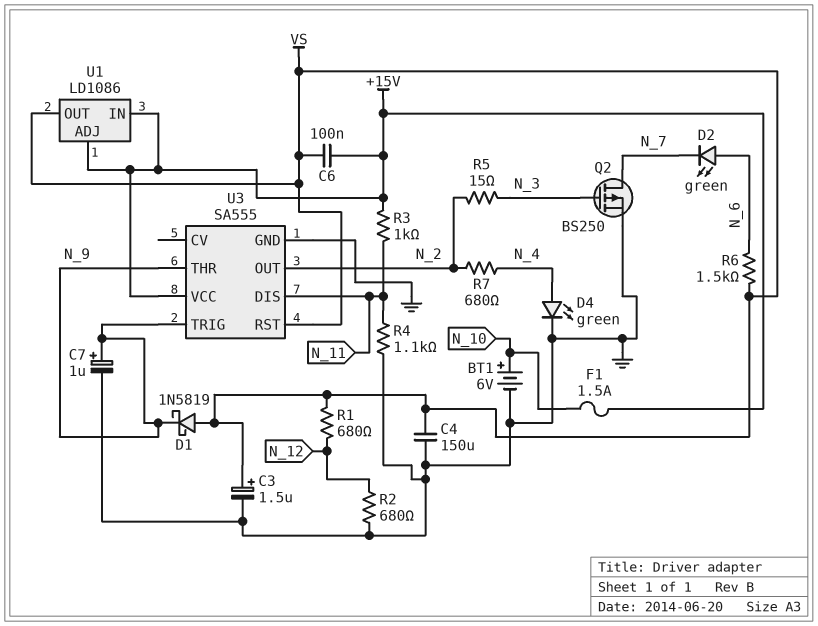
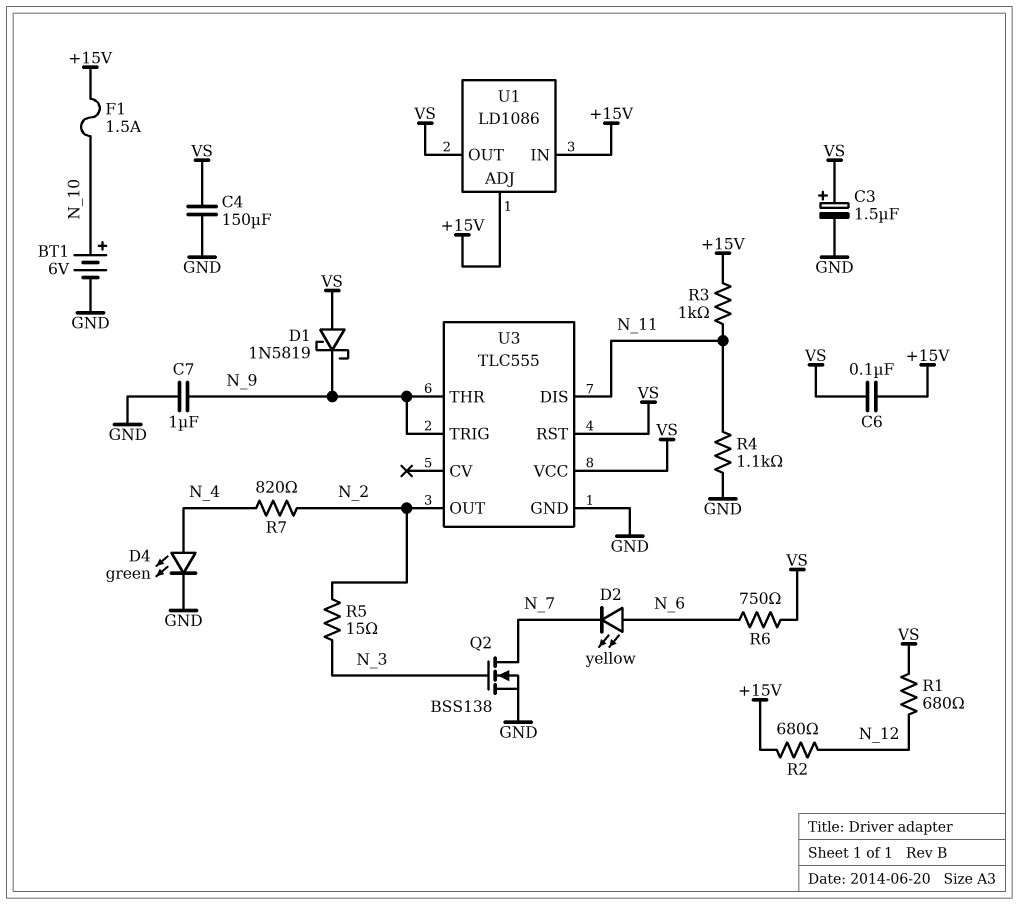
C7: 1uF (plus N_9, minus GND) -> 1uF (GND, N_9)
D2: LED green (A N_6, K N_7) -> LED yellow (A N_6, K N_7)
Q2: PMOS BS250 (G N_3, D N_7, S GND) -> NMOS BSS138 (G N_3, D N_7, S GND)
R2: 680 (GND, N_12) -> 680 (+15V, N_12)
R6: 1.5k (N_6, VS) -> 750 (N_6, VS)
R7: 680 (N_2, N_4) -> 820 (N_2, N_4)
U3: SA555 -> TLC555
U3 pin VCC: +15V -> VS

